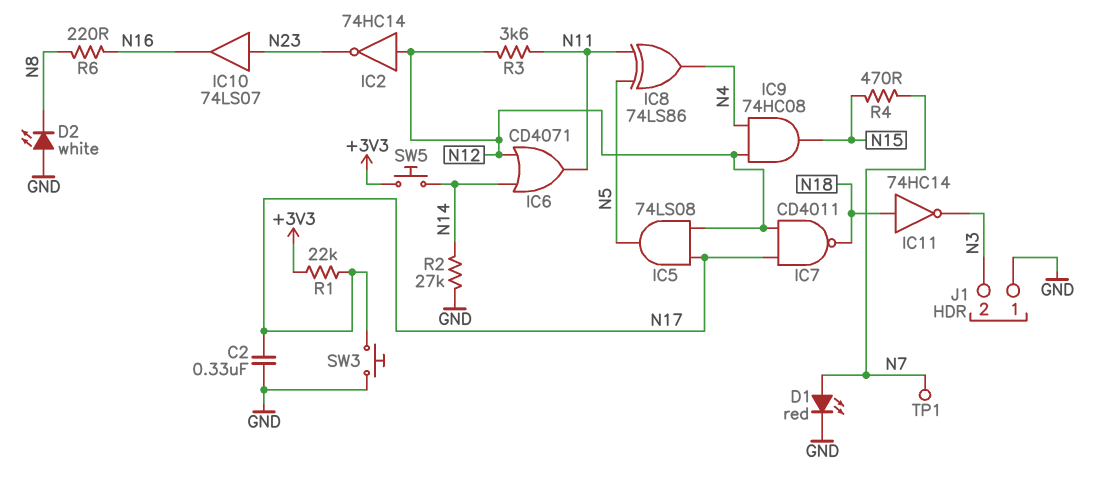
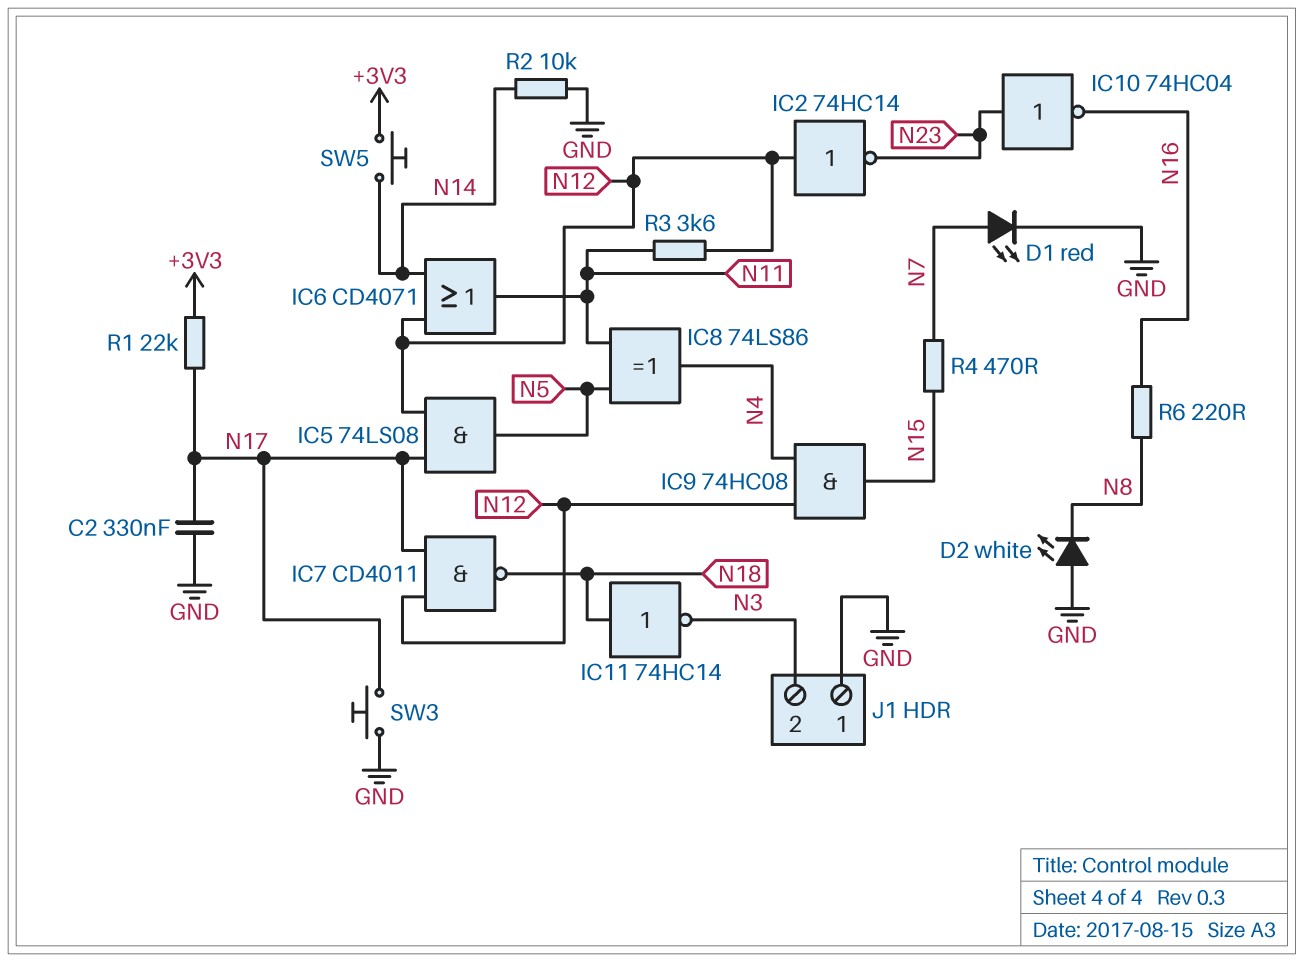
IC10: buffer 74LS07 (in N23, out N16) -> NOT 74HC04 (in N23, out N16)
R2: 27k (GND, N14) -> 10k (GND, N14)
TP1: test point (N7) -> none

